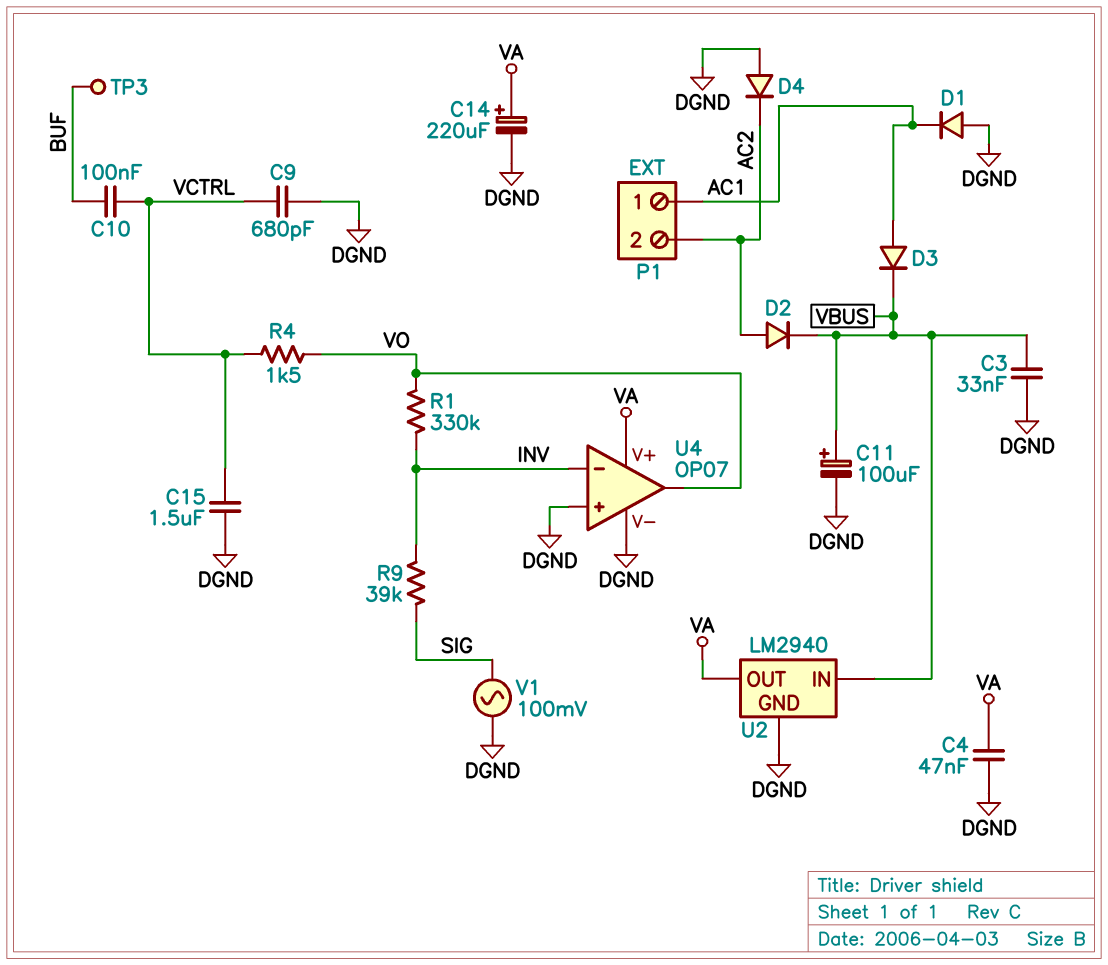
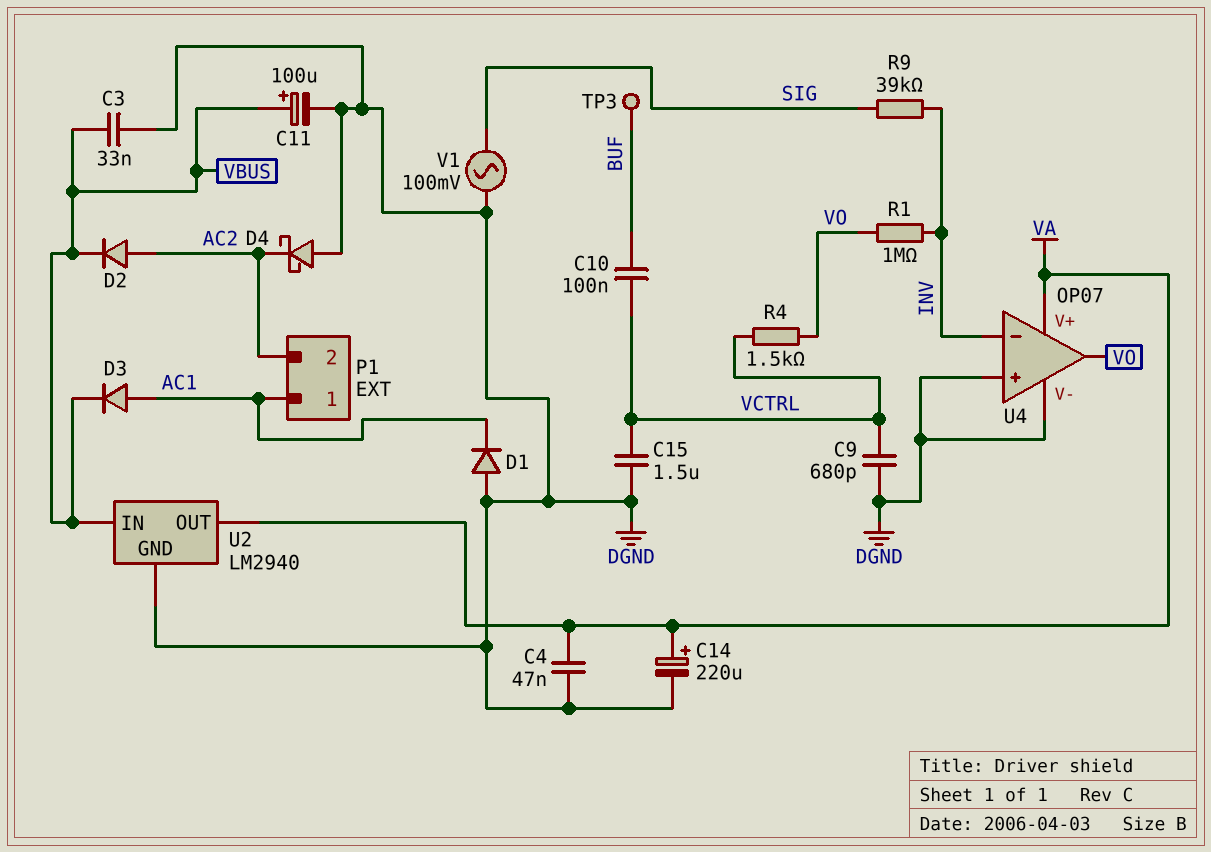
D4: diode (A DGND, K AC2) -> schottky (A DGND, K AC2)
R1: 330k (INV, VO) -> 1M (INV, VO)

